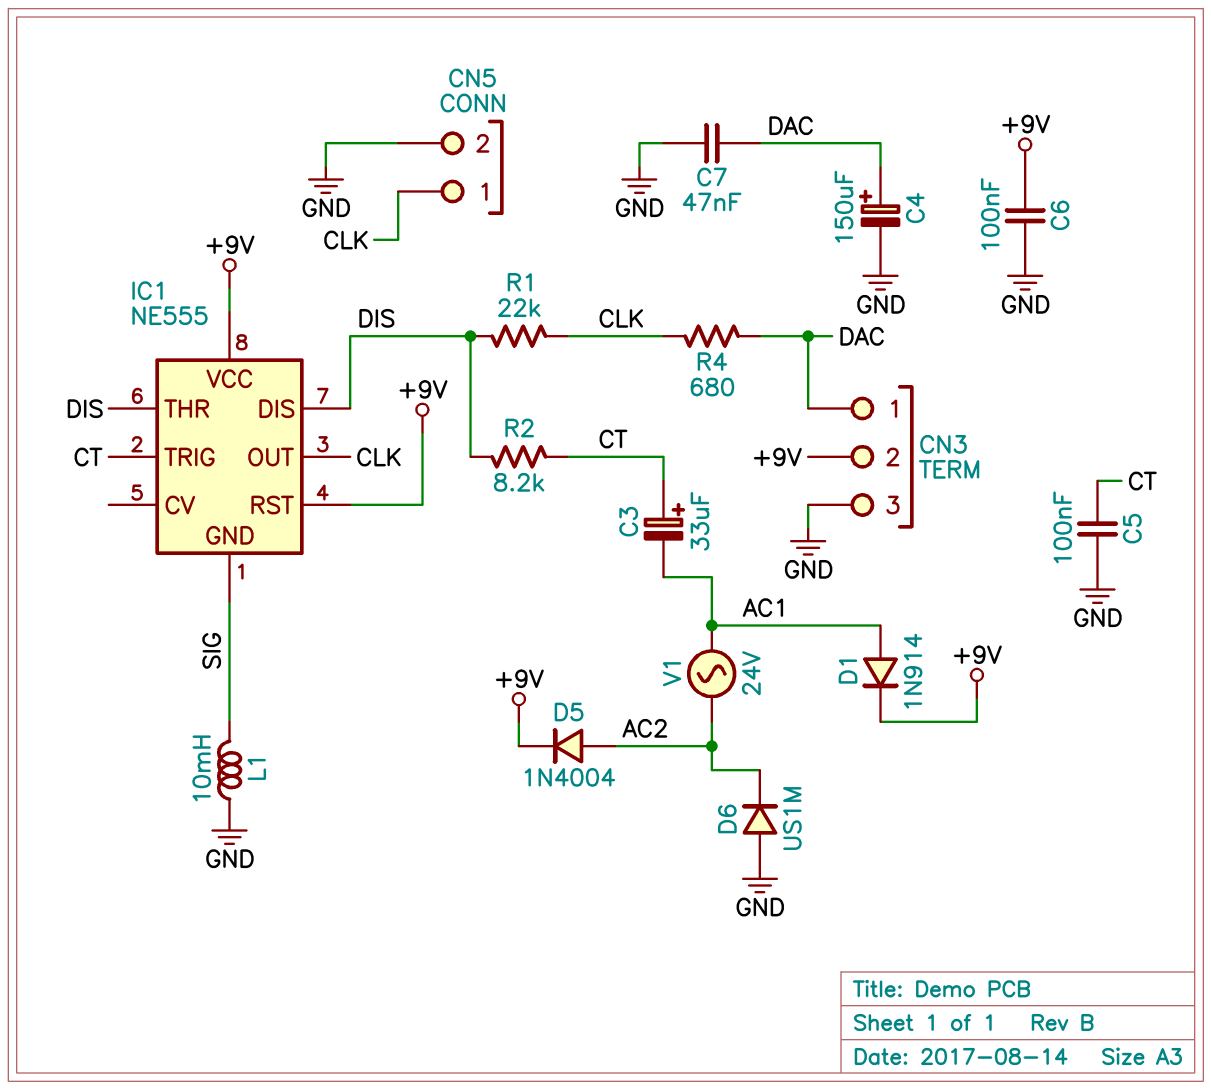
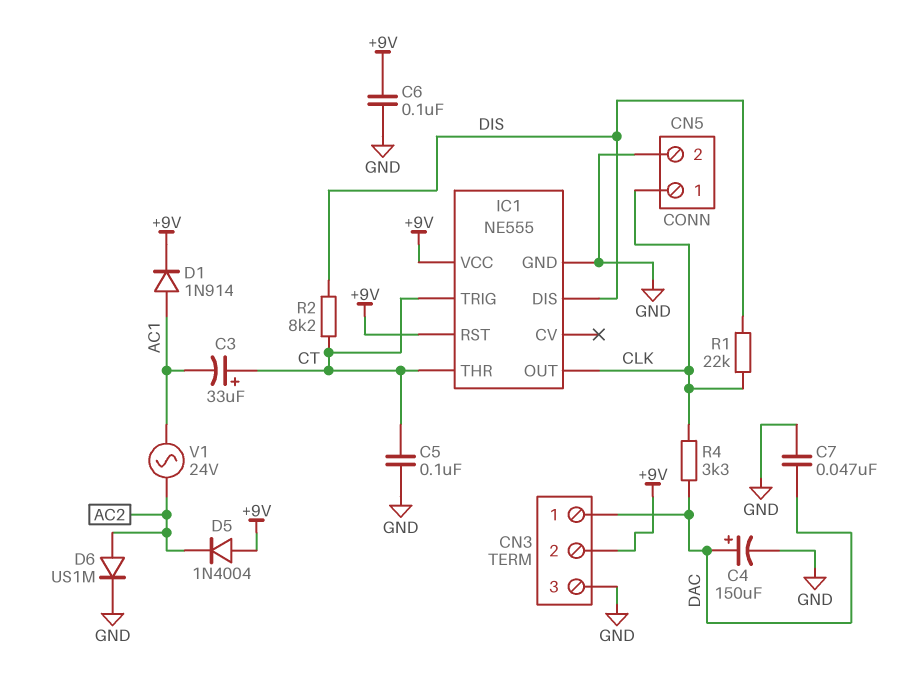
D5: diode 1N4004 (A AC2, K +9V) -> diode 1N4004 (A +9V, K AC2)
D6: diode US1M (A GND, K AC2) -> diode US1M (A AC2, K GND)
IC1 pin GND: SIG -> GND
IC1 pin THR: DIS -> CT
L1: 10mH (GND, SIG) -> none
R4: 680 (CLK, DAC) -> 3.3k (CLK, DAC)

